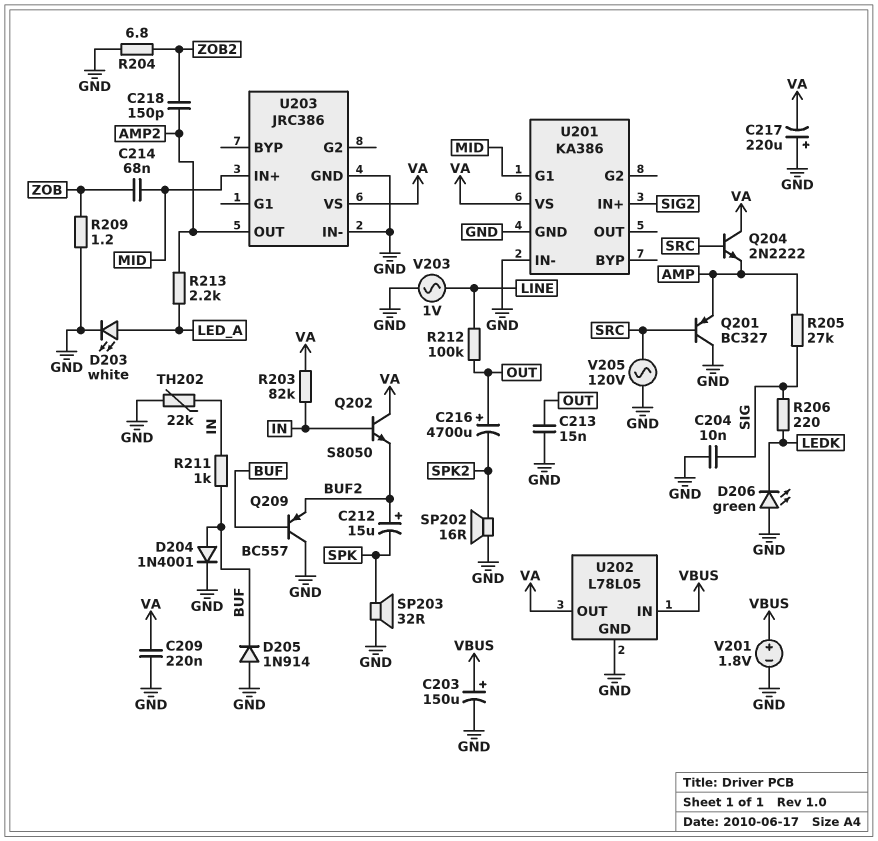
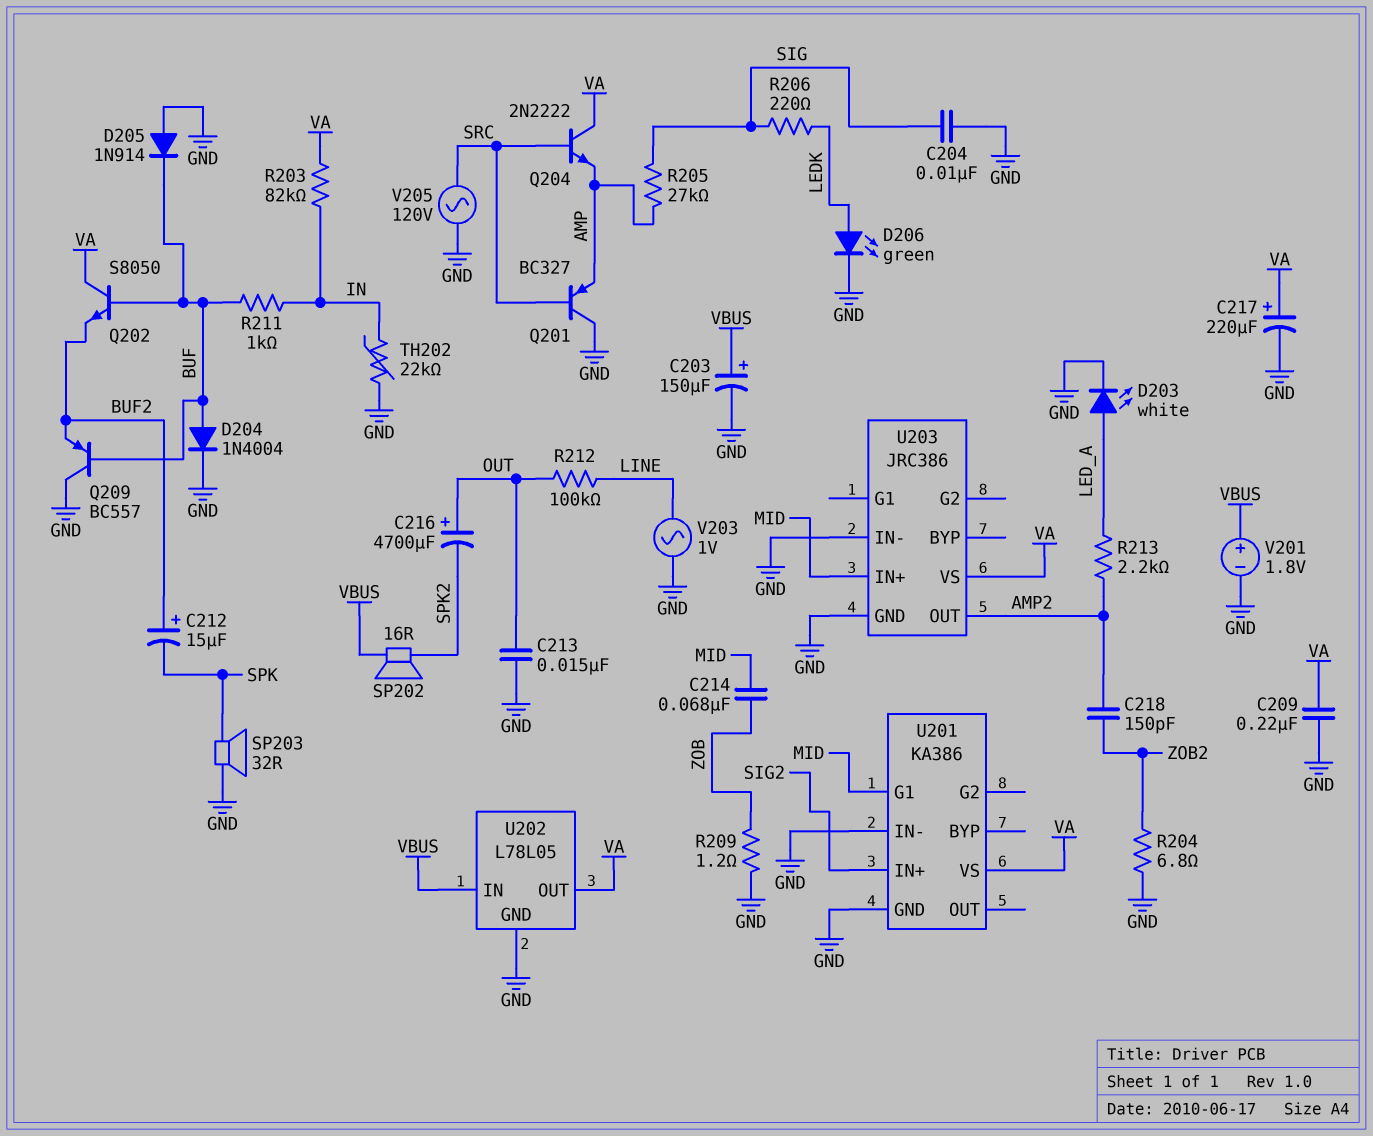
C217: 220uF (plus GND, minus VA) -> 220uF (plus VA, minus GND)
D204: diode 1N4001 (A BUF, K GND) -> diode 1N4004 (A BUF, K GND)
D206: LED green (A GND, K LEDK) -> LED green (A LEDK, K GND)
Q202: NPN S8050 (B IN, C VA, E BUF2) -> NPN S8050 (B BUF, C VA, E BUF2)
SP202: speaker 16R (GND, SPK2) -> speaker 16R (SPK2, VBUS)

